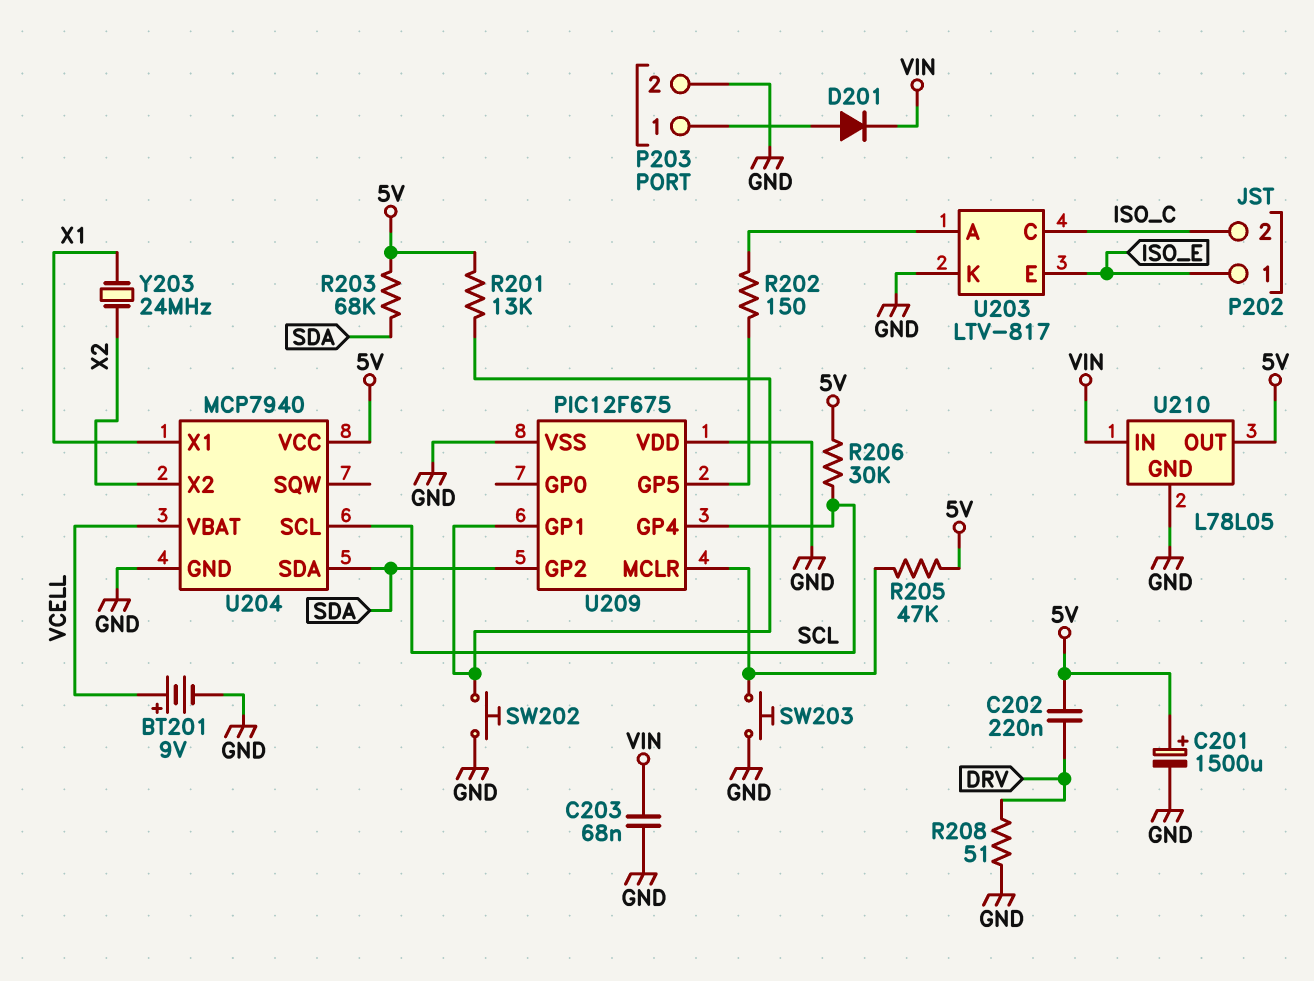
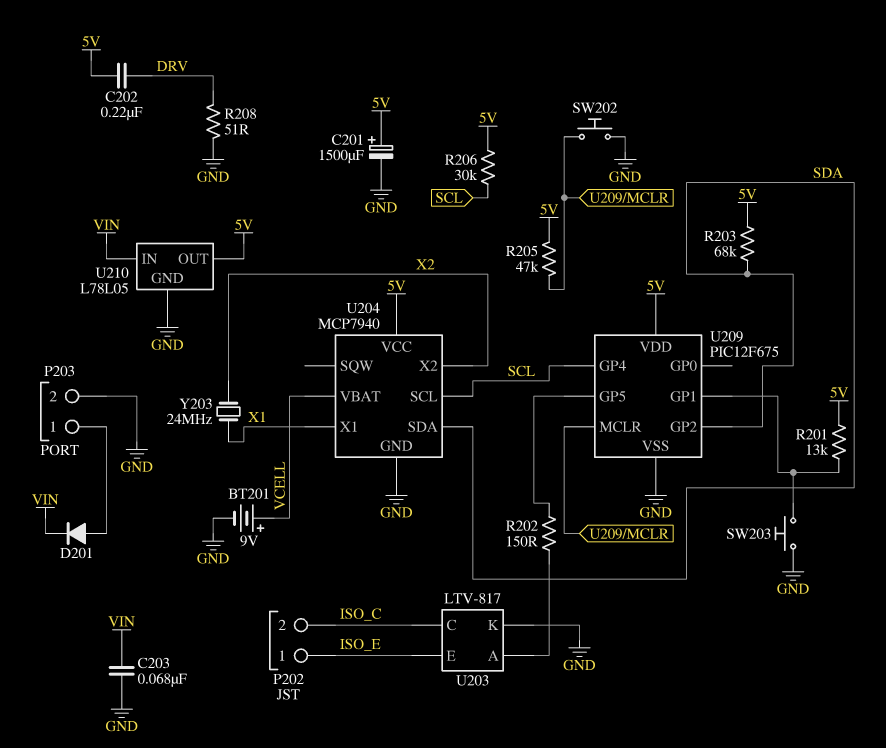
SW202: button (GND, U209/GP1) -> button (GND, U209/MCLR)
SW203: button (GND, U209/MCLR) -> button (GND, U209/GP1)
U209 pin VDD: GND -> 5V

